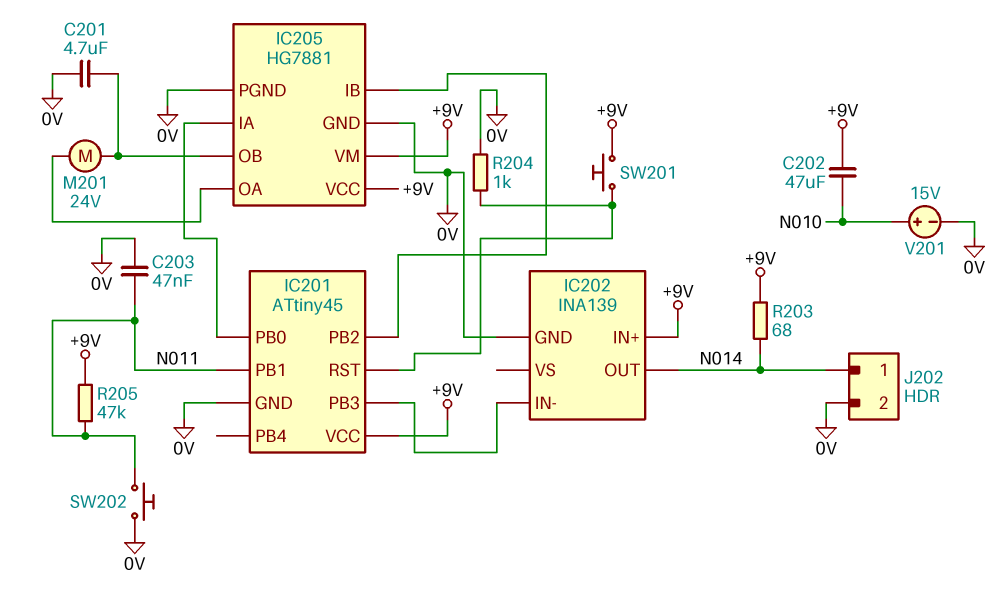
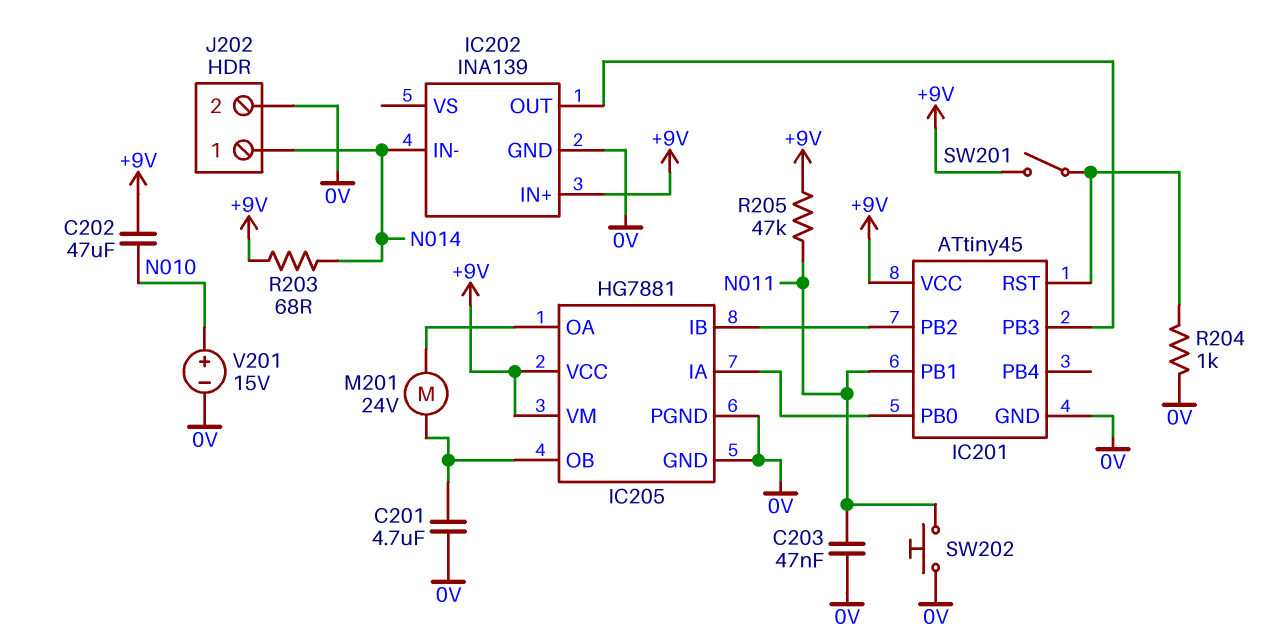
IC202 pin IN-: IC201/PB3 -> N014
IC202 pin OUT: N014 -> IC201/PB3
SW201: button (+9V, IC201/RST) -> switch (+9V, IC201/RST)

